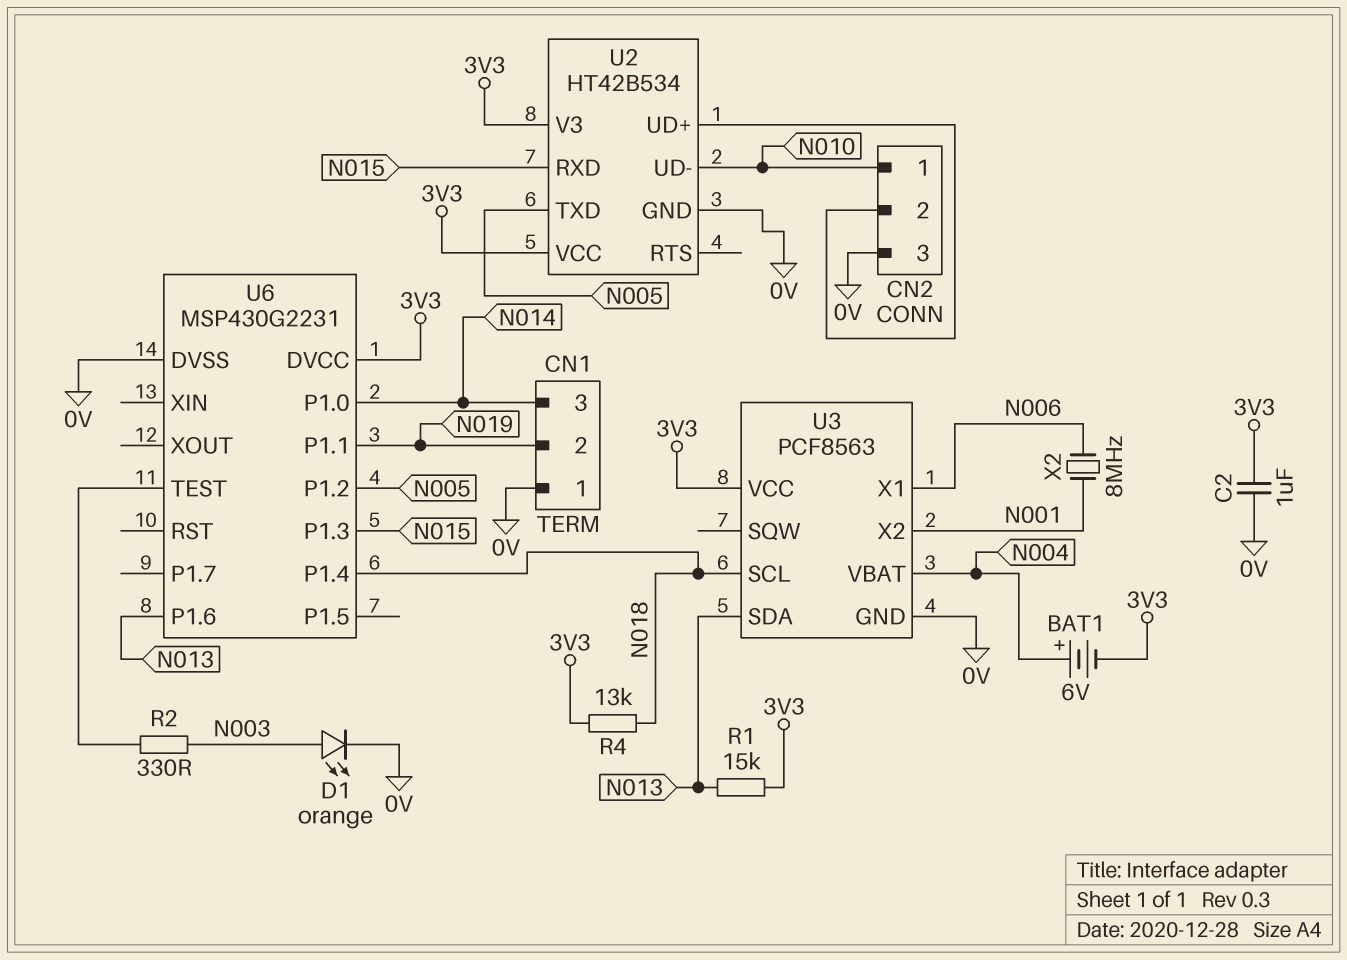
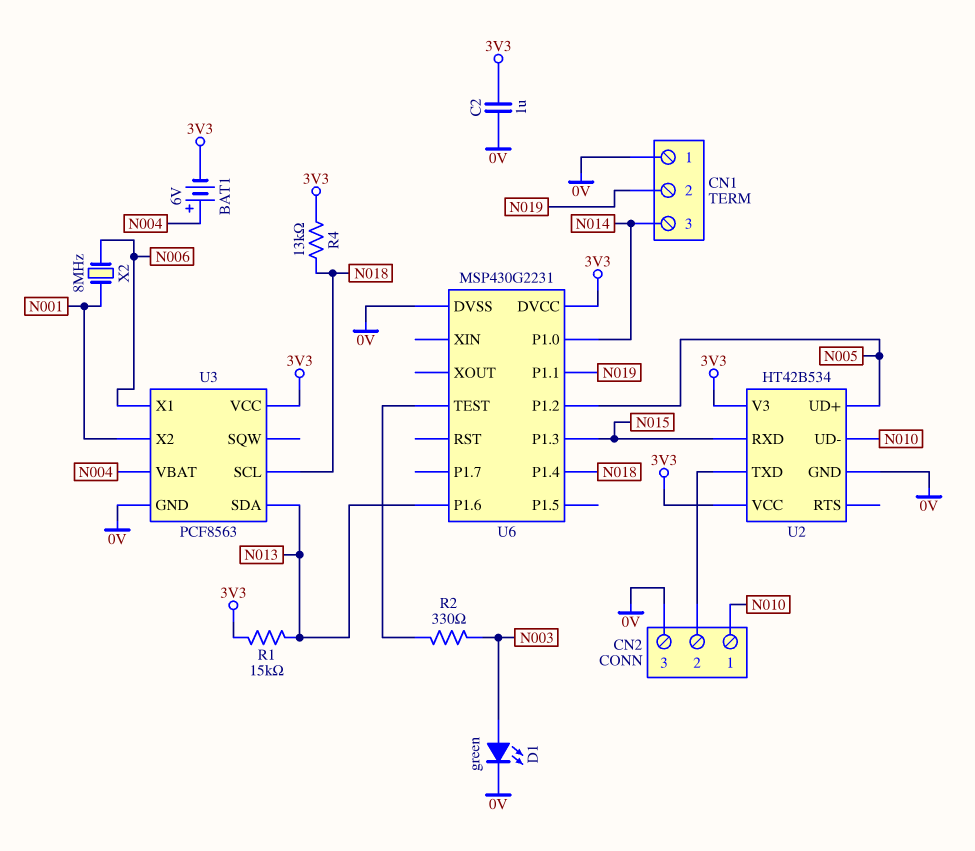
D1: LED orange (A N003, K 0V) -> LED green (A N003, K 0V)
U2 pin TXD: N005 -> CN2/2
U2 pin UD+: CN2/2 -> N005

